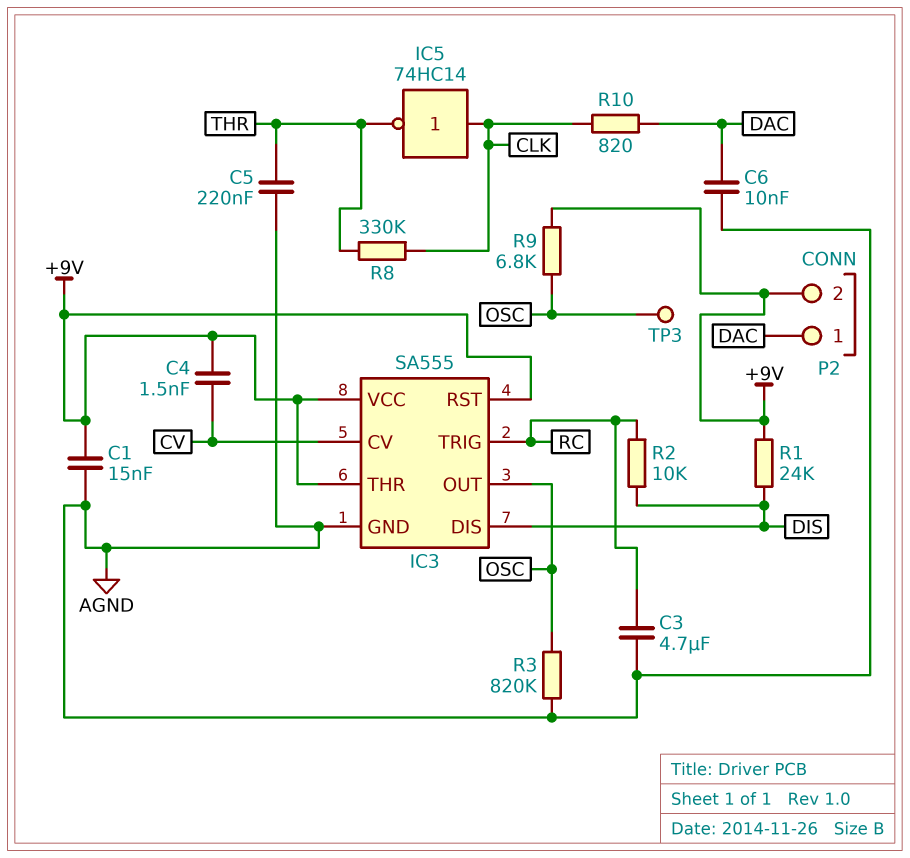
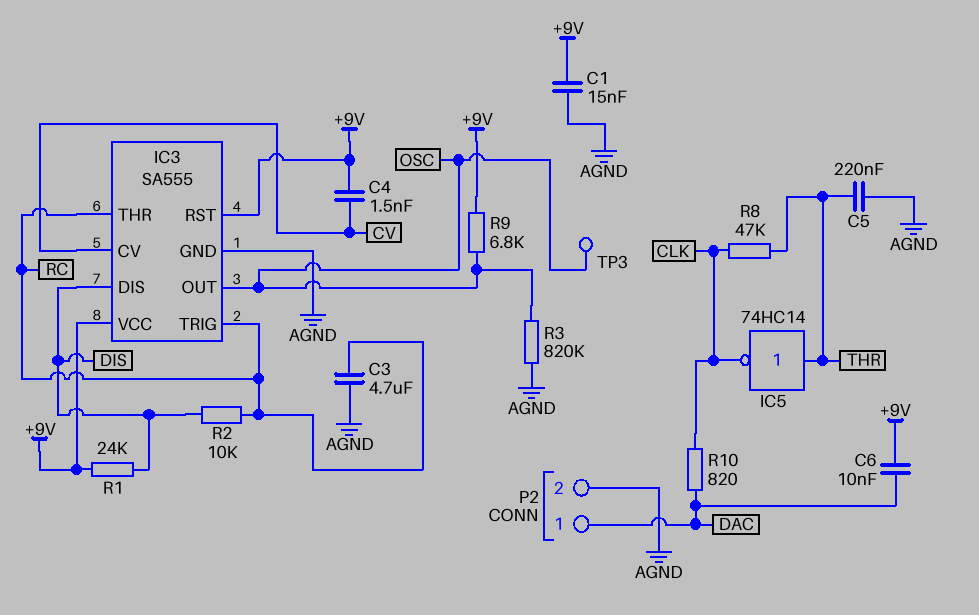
C6: 10nF (AGND, DAC) -> 10nF (+9V, DAC)
IC3 pin THR: +9V -> RC
IC5: NOT 74HC14 (in CLK, out THR) -> NOT 74HC14 (in THR, out CLK)
P2 pin 2: +9V -> AGND
R8: 330k (CLK, THR) -> 47k (CLK, THR)

